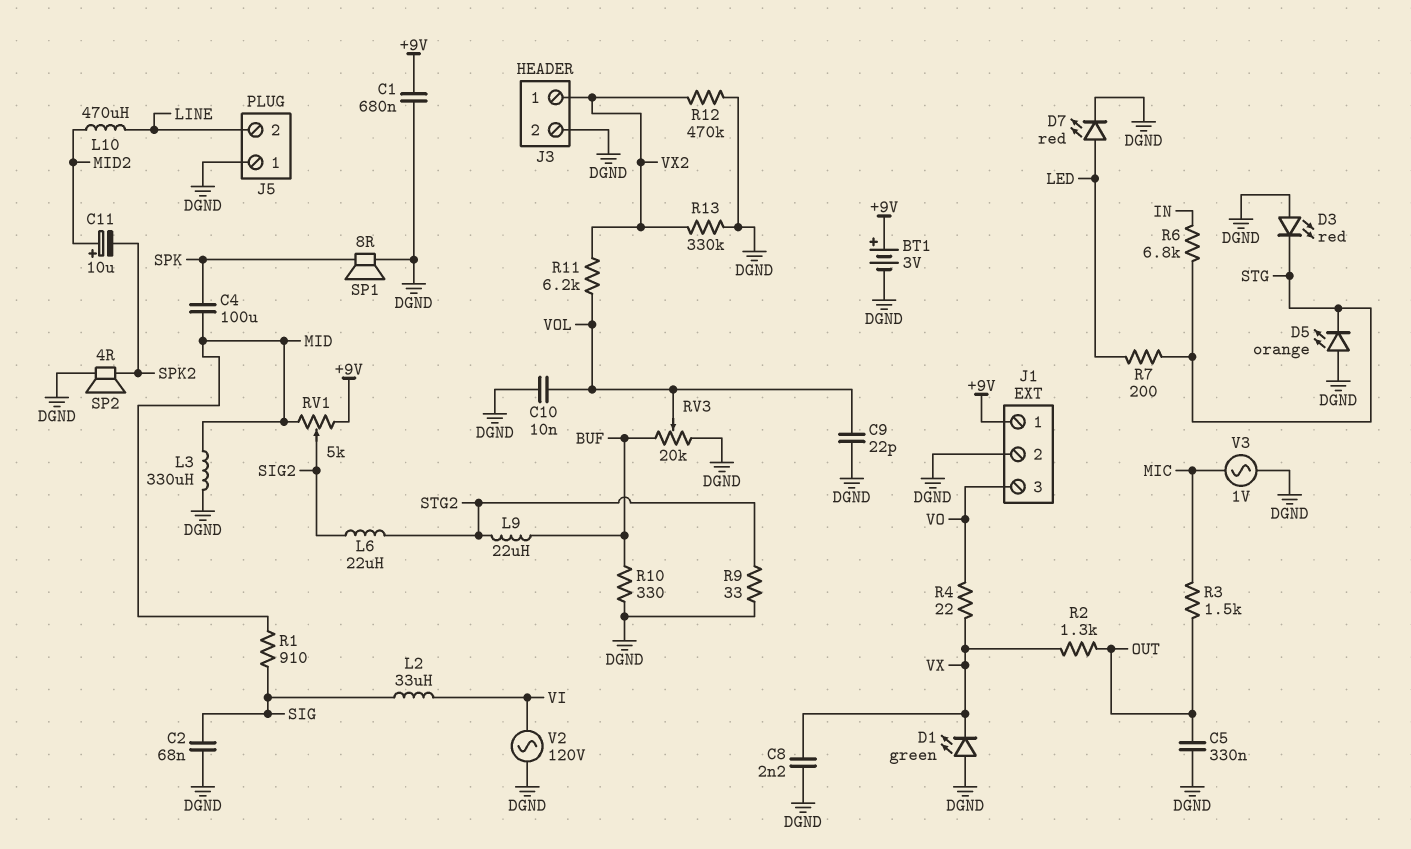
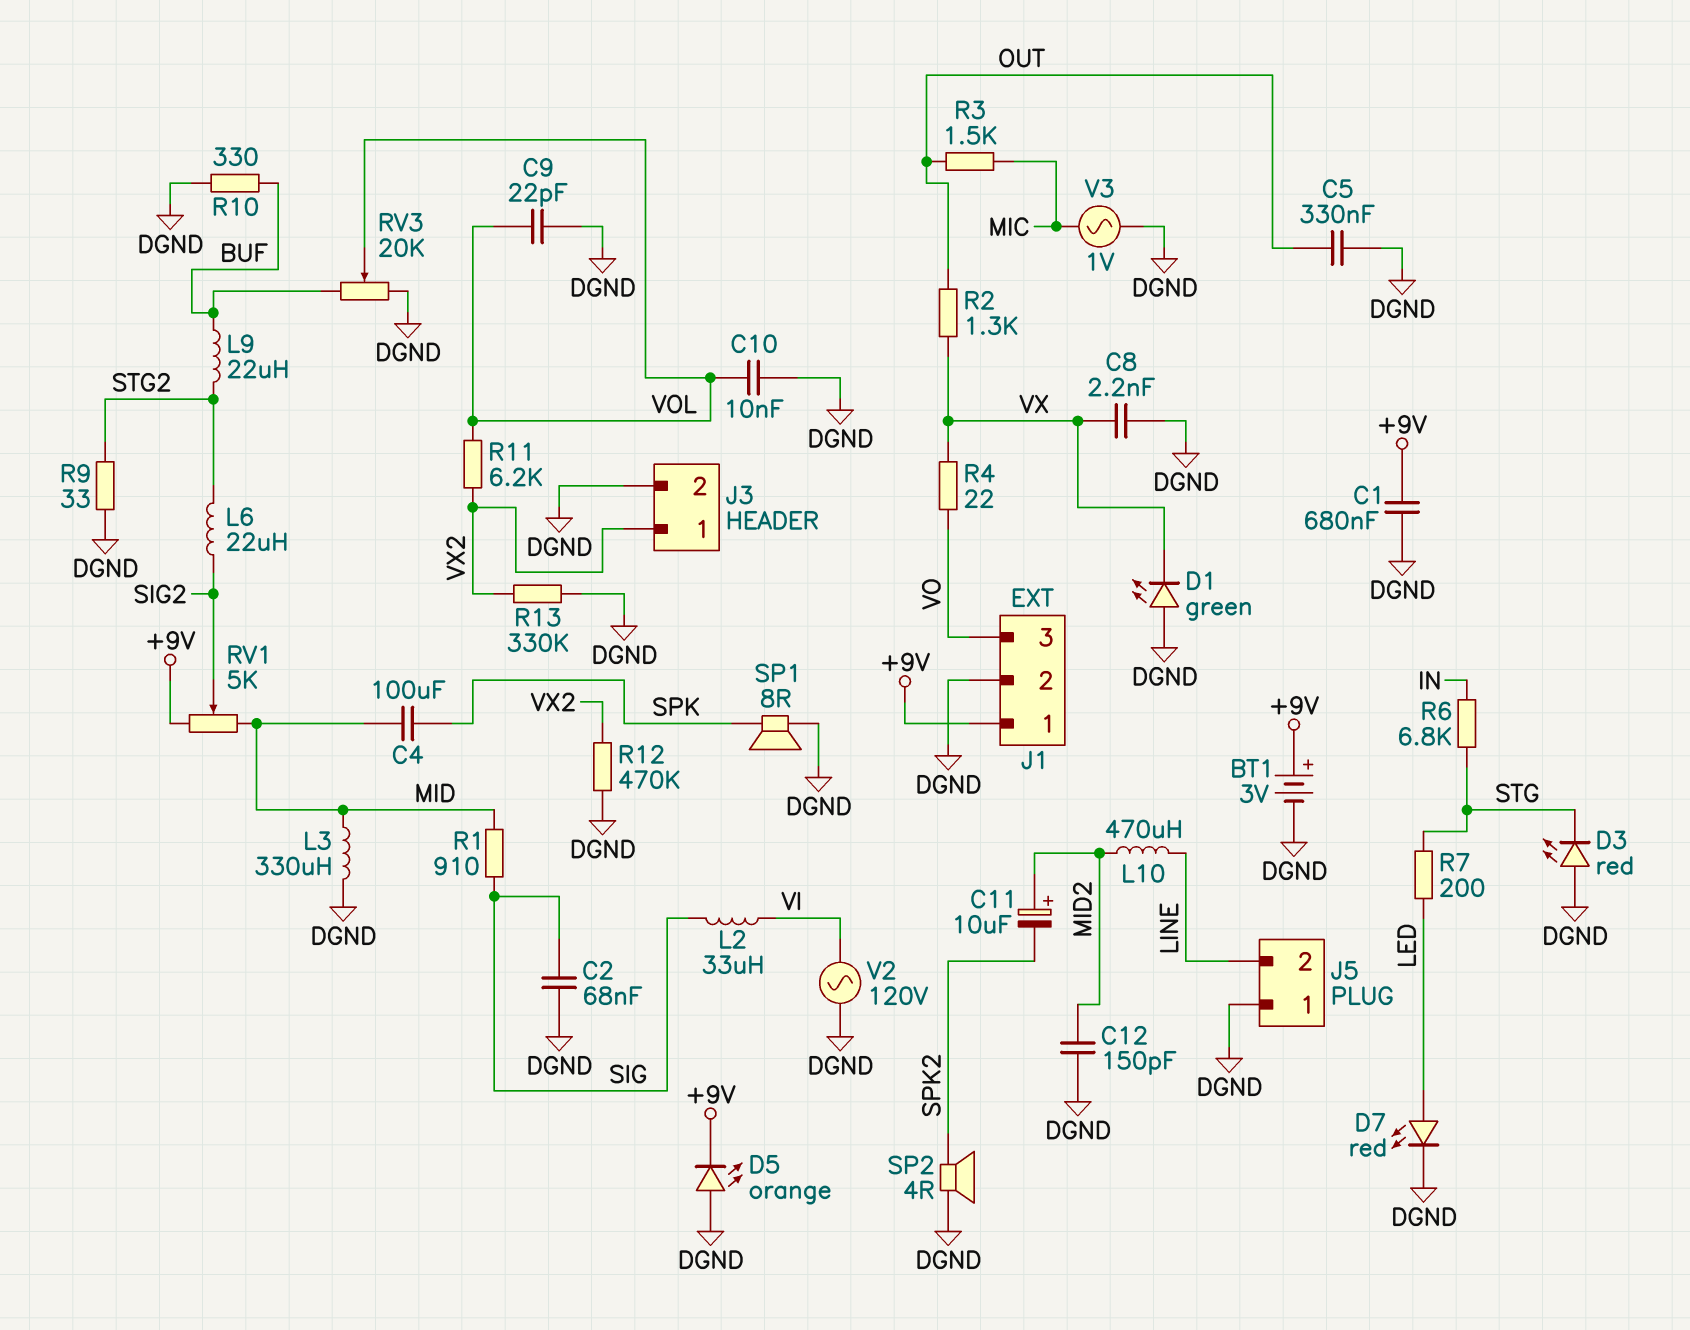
C12: none -> 150pF (DGND, MID2)
D5: LED orange (A DGND, K STG) -> LED orange (A DGND, K +9V)

